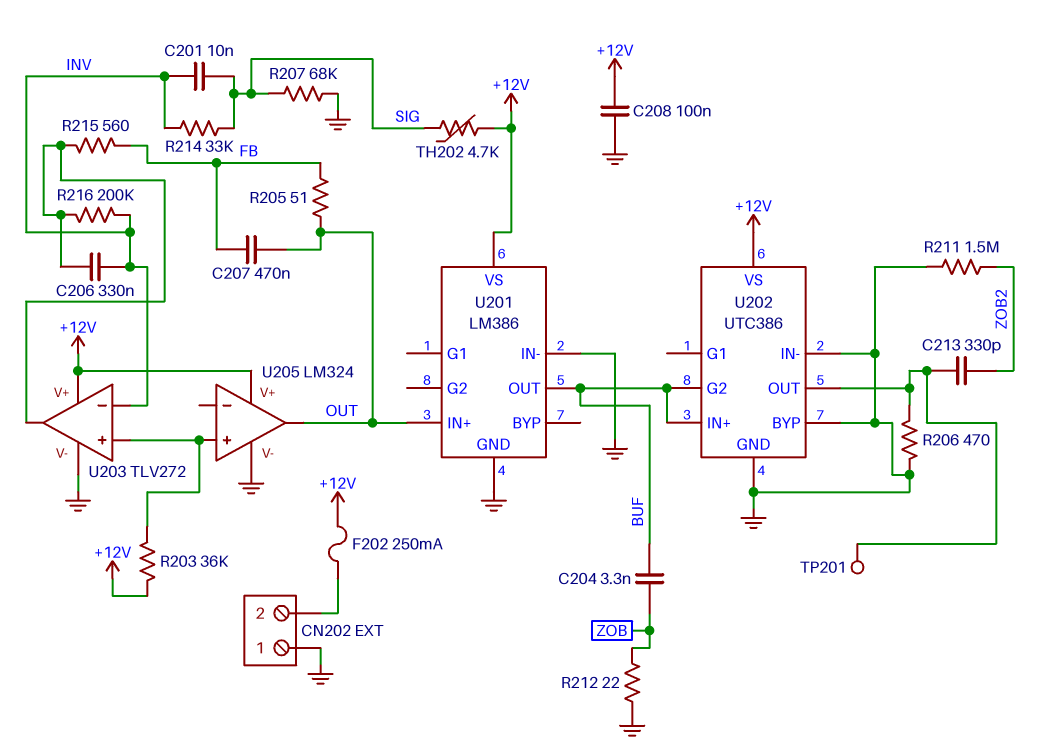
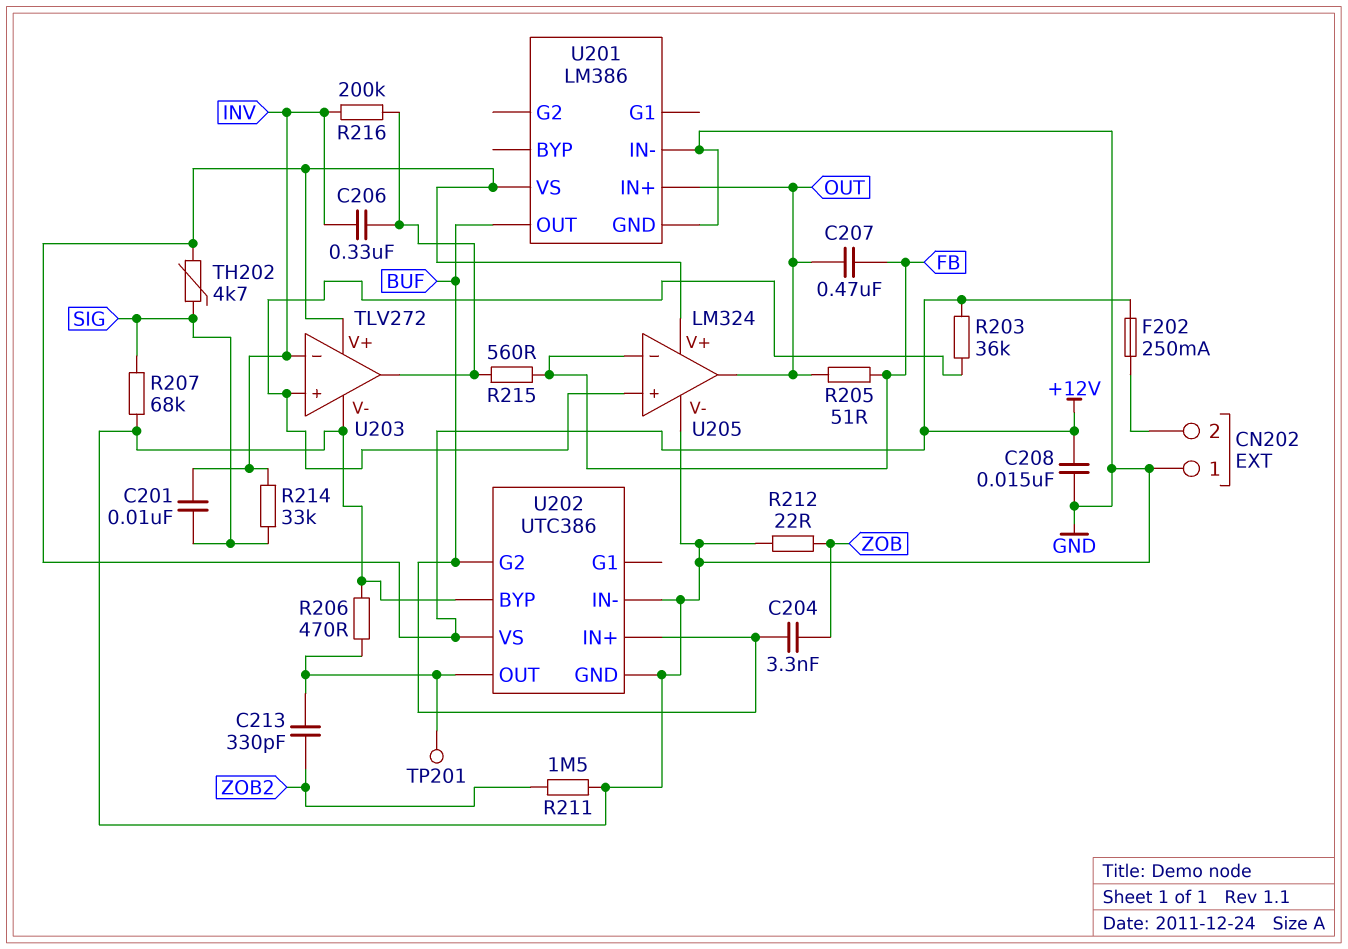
C208: 100nF (+12V, GND) -> 15nF (+12V, GND)
U205 pin in-: none -> FB

